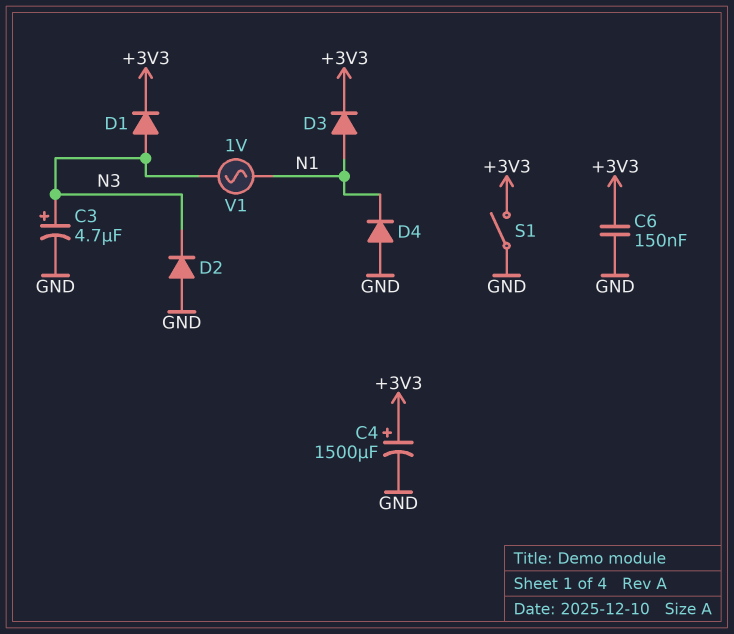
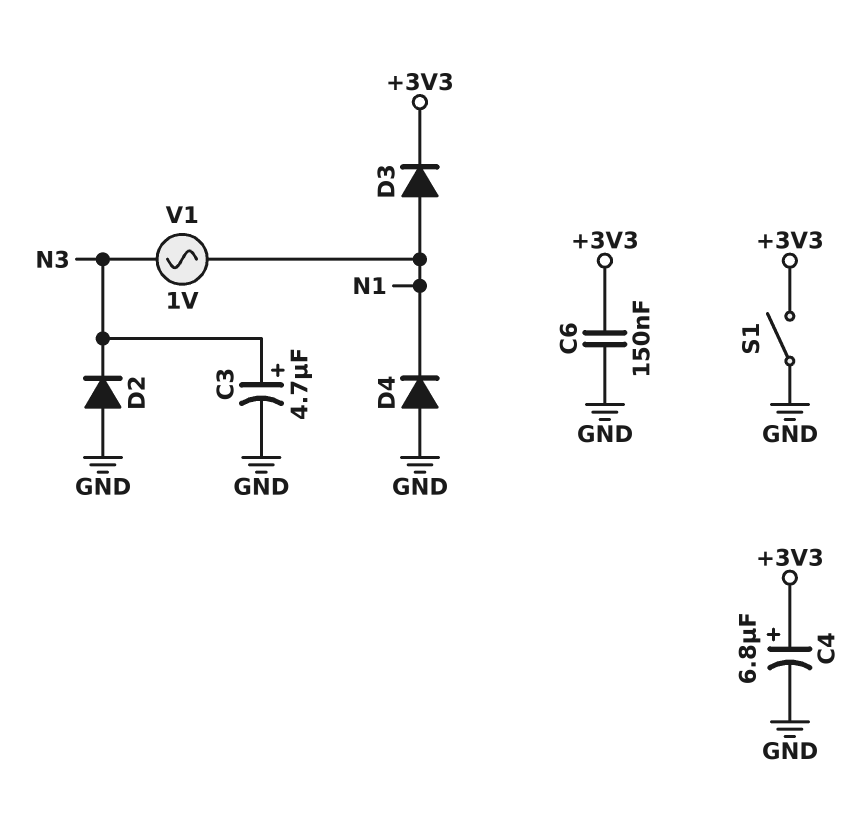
C4: 1500uF (plus +3V3, minus GND) -> 6.8uF (plus +3V3, minus GND)
D1: diode (A N3, K +3V3) -> none

